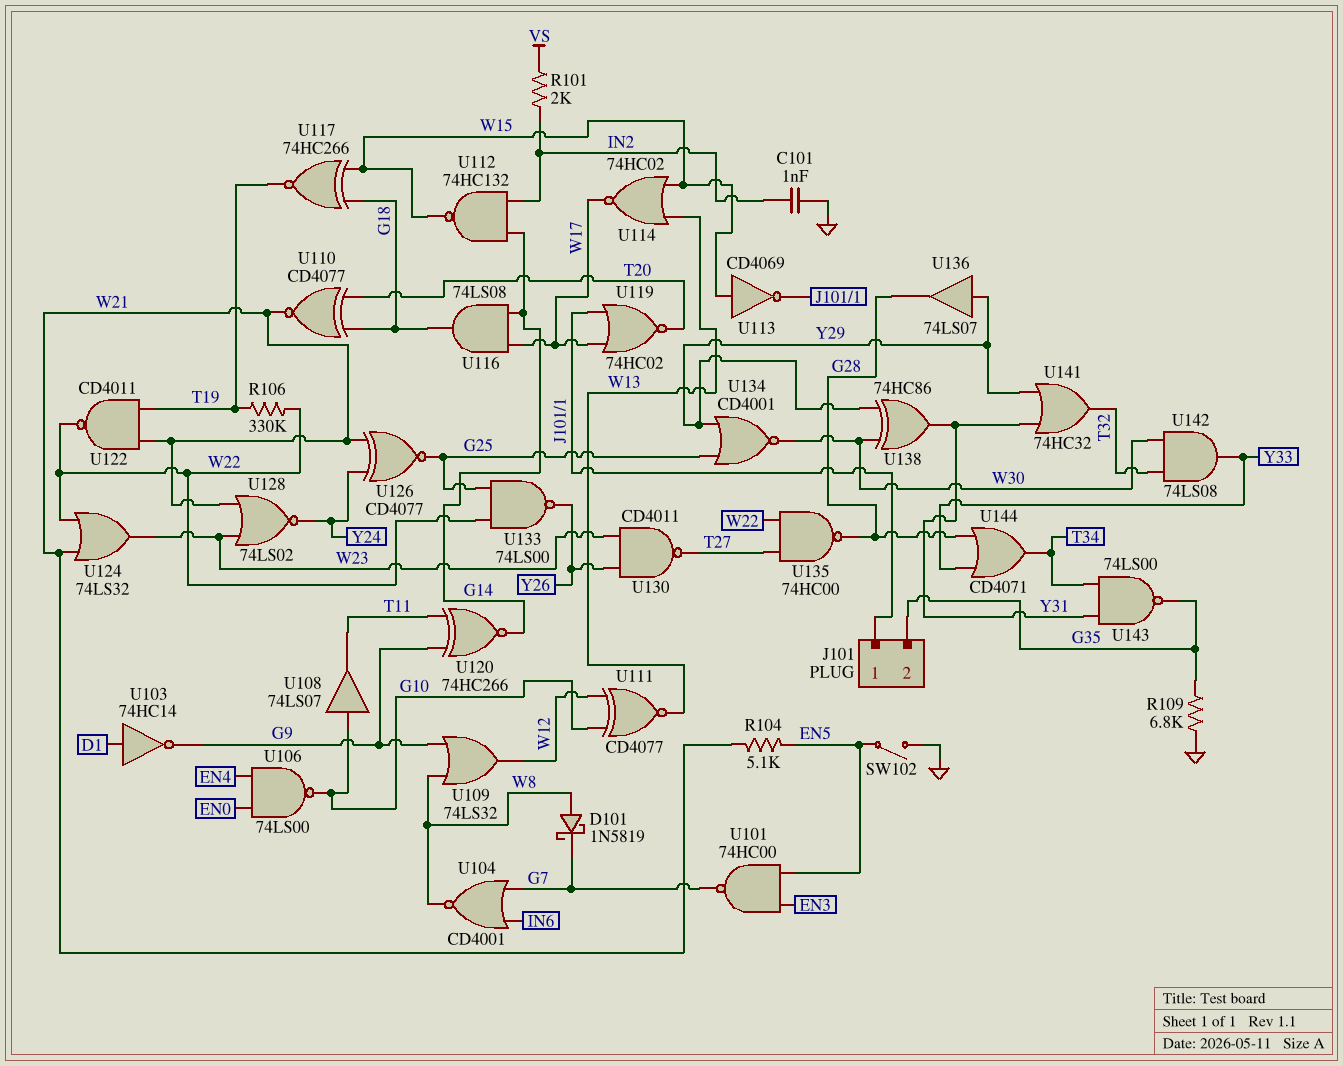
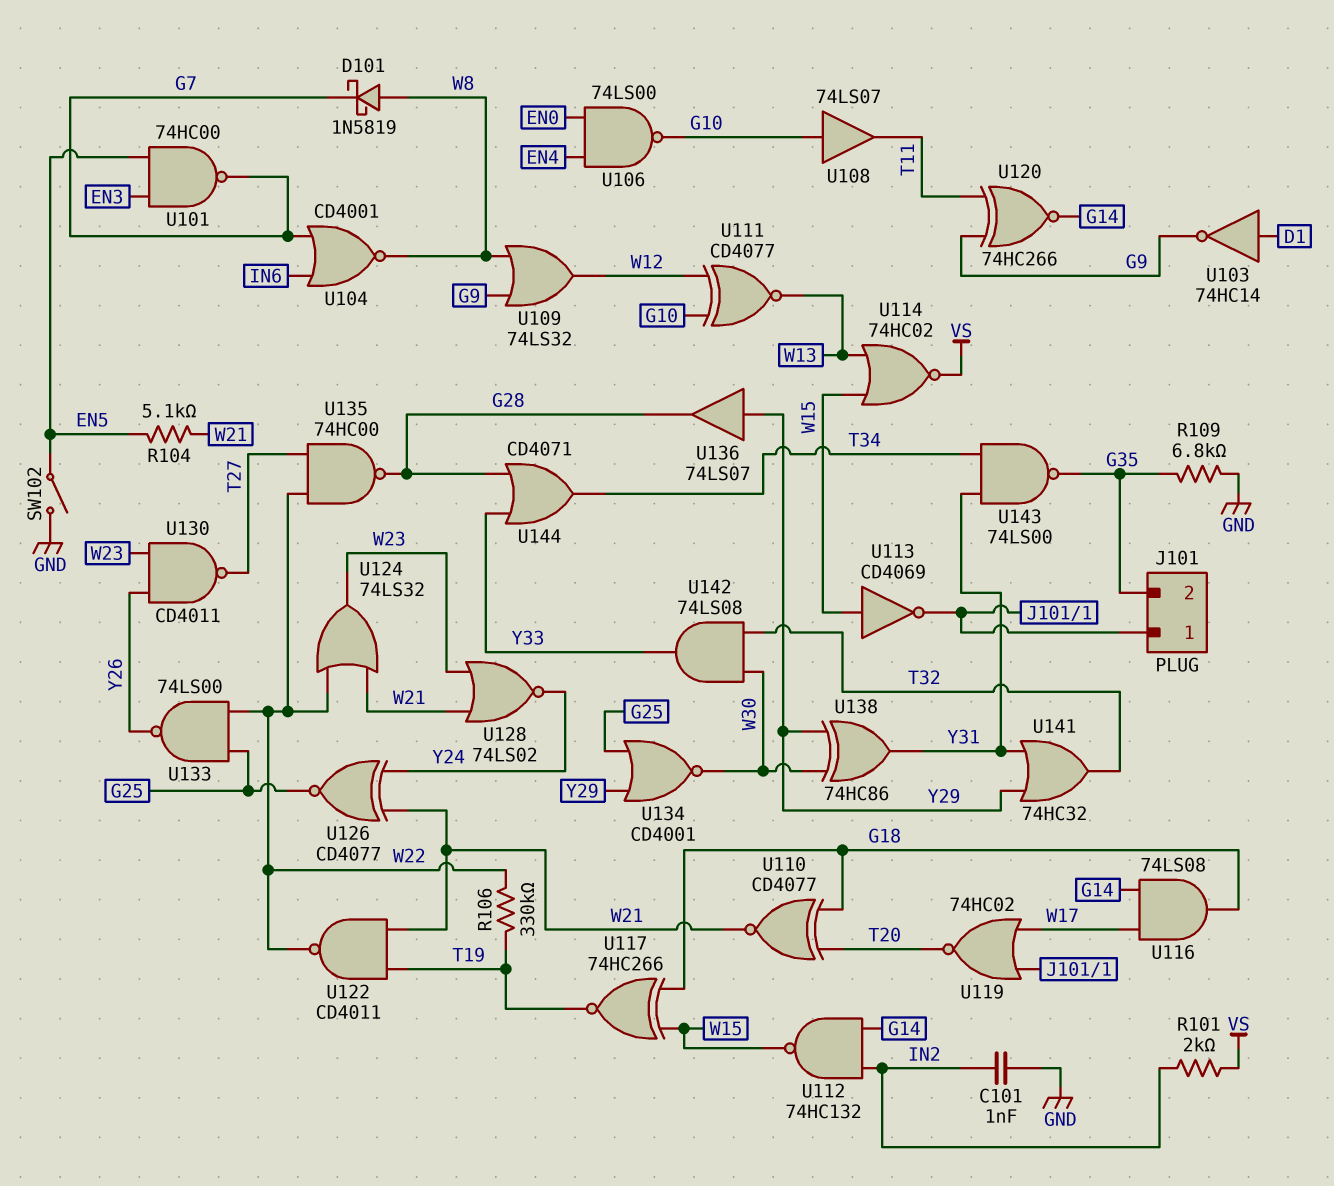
U114: NOR 74HC02 (in W13, in W15, out W17) -> NOR 74HC02 (in W13, in W15, out VS)

